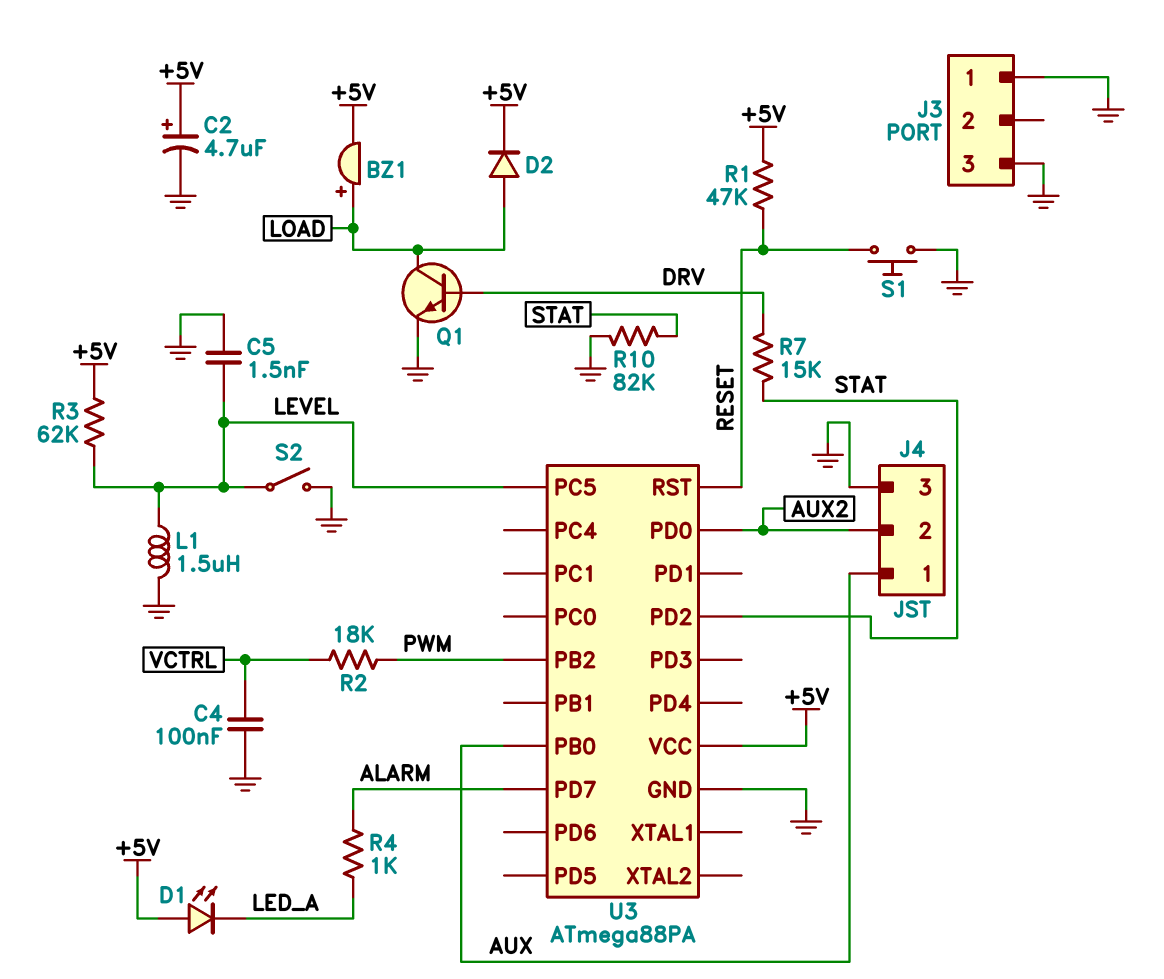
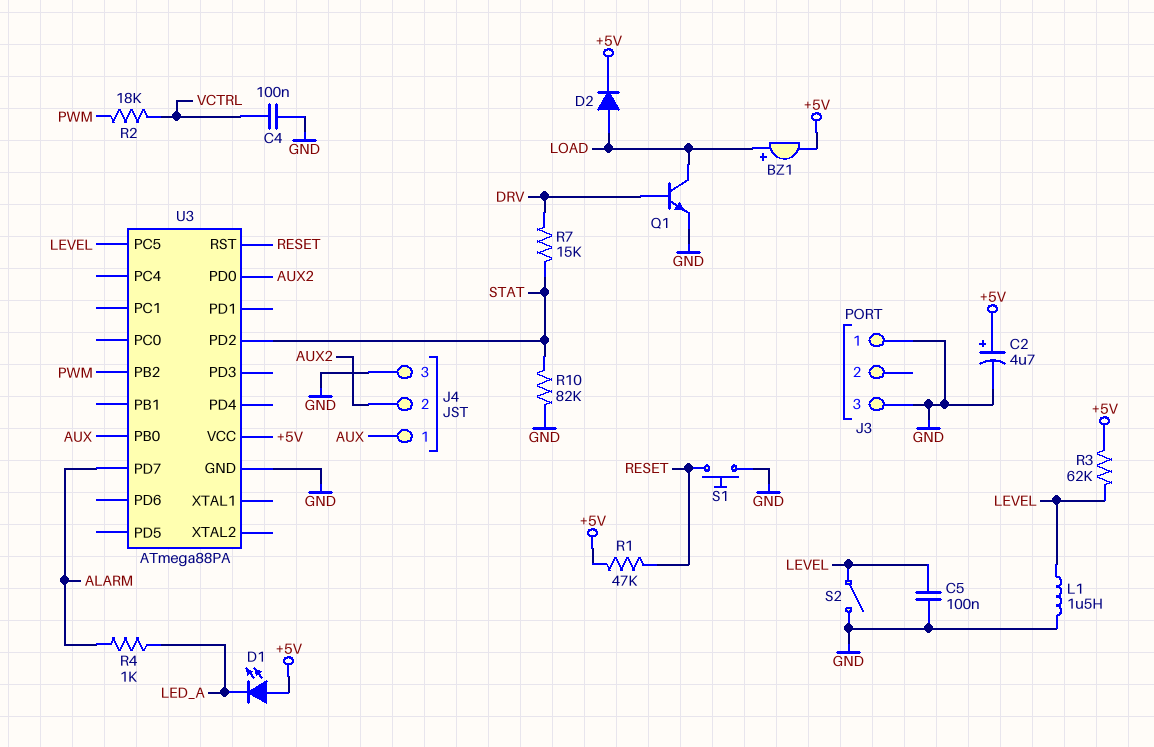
C5: 1.5nF (GND, LEVEL) -> 100nF (GND, LEVEL)

